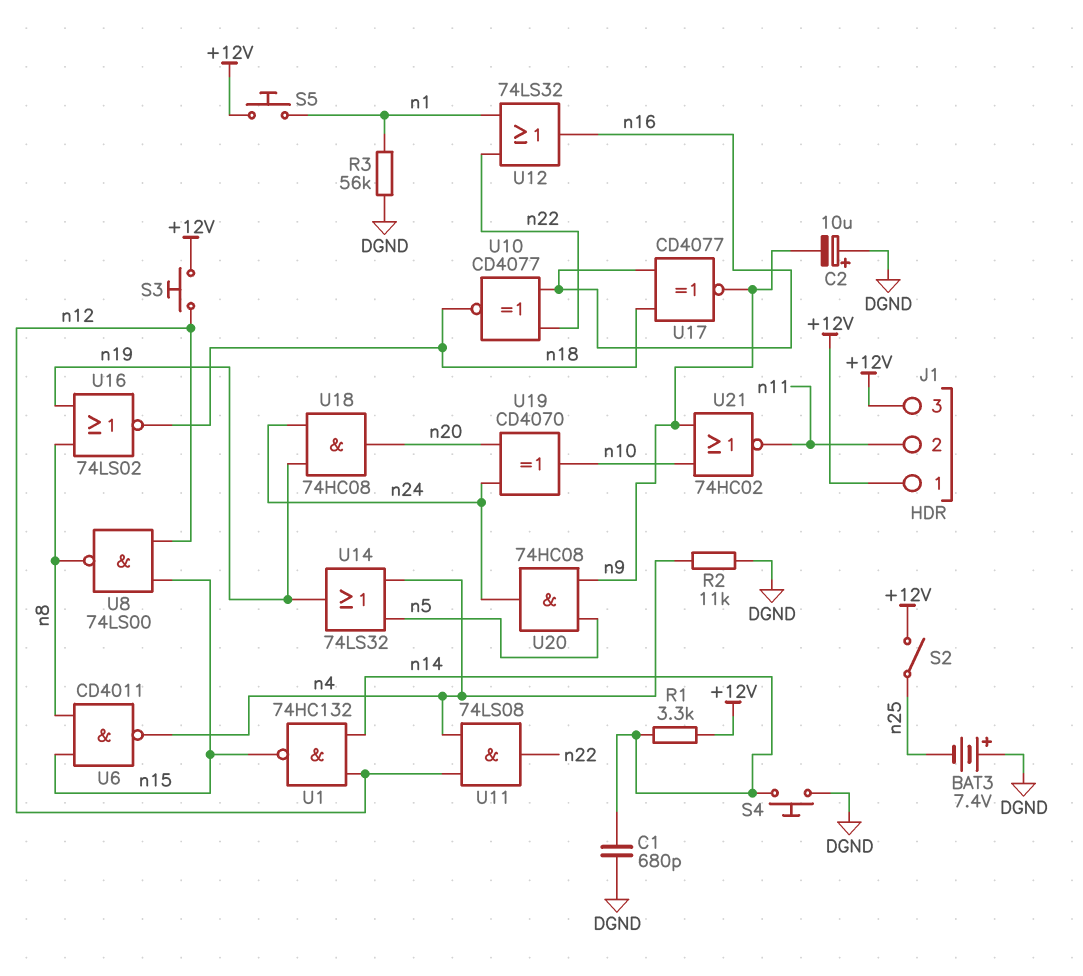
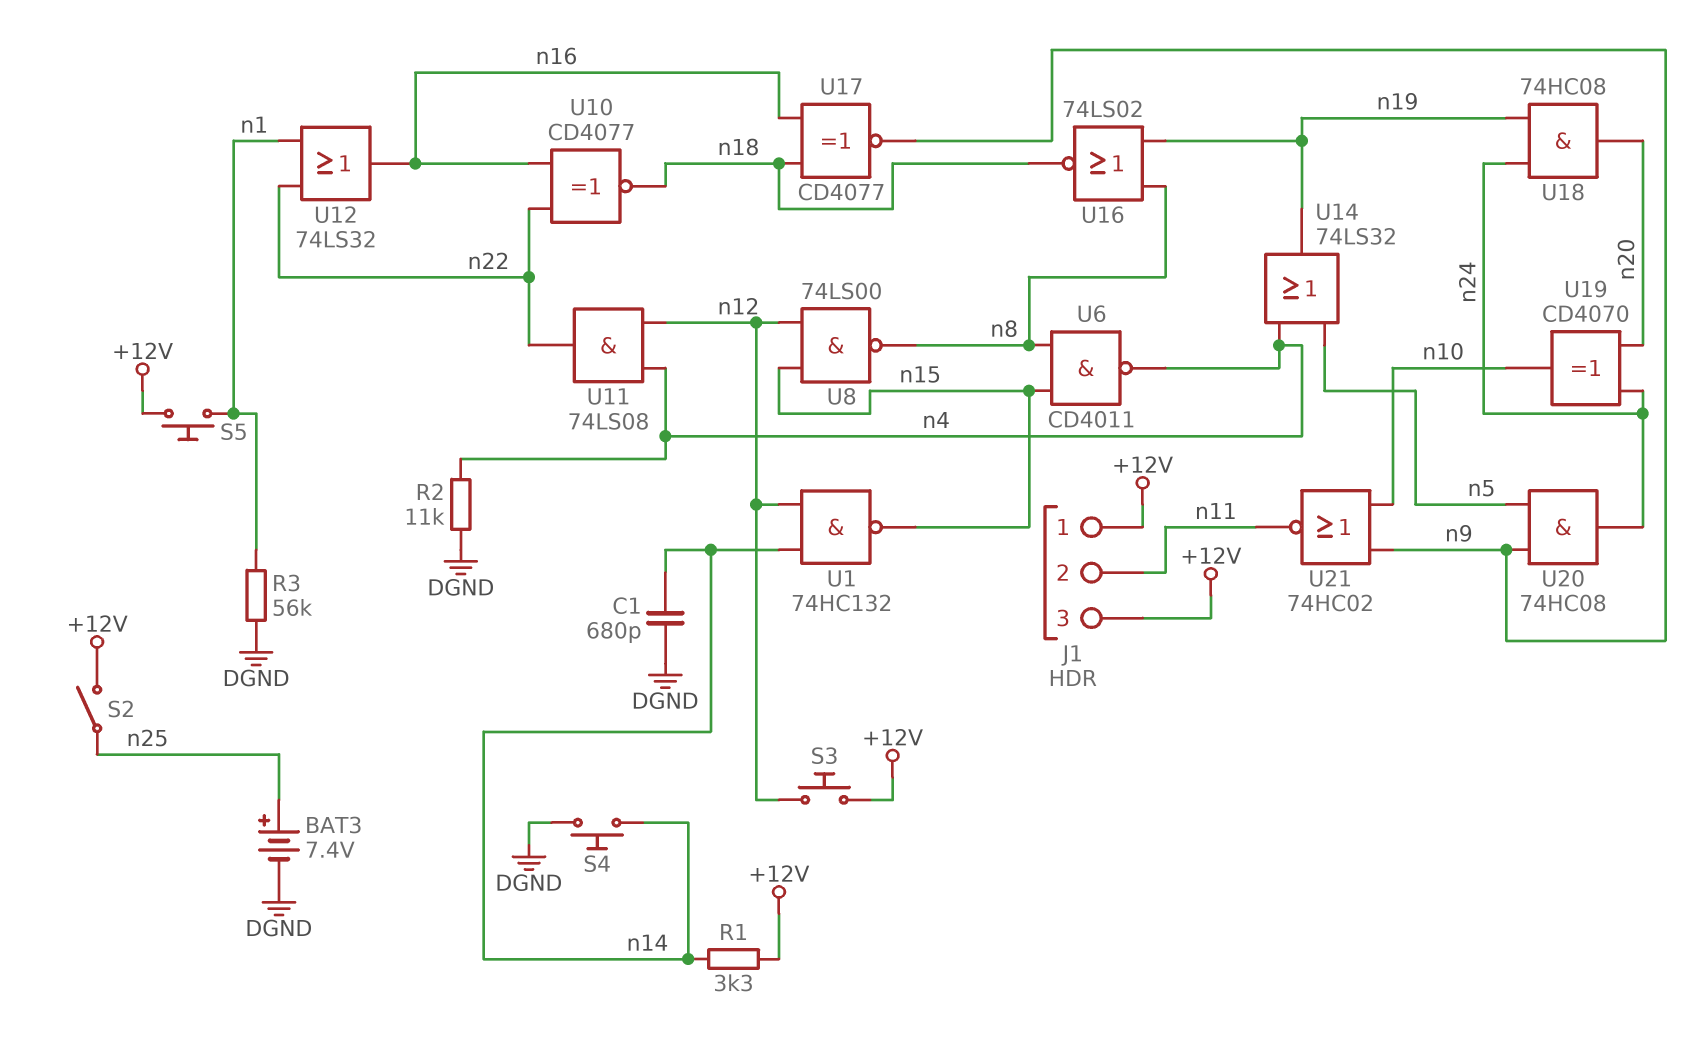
BAT3: 7.4V (plus DGND, minus n25) -> 7.4V (plus n25, minus DGND)
C2: 10uF (plus DGND, minus n9) -> none

